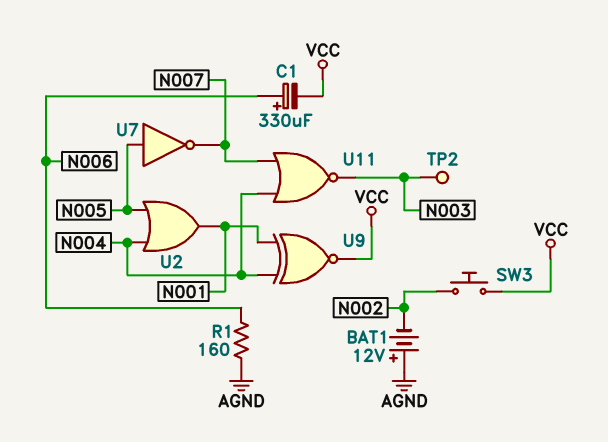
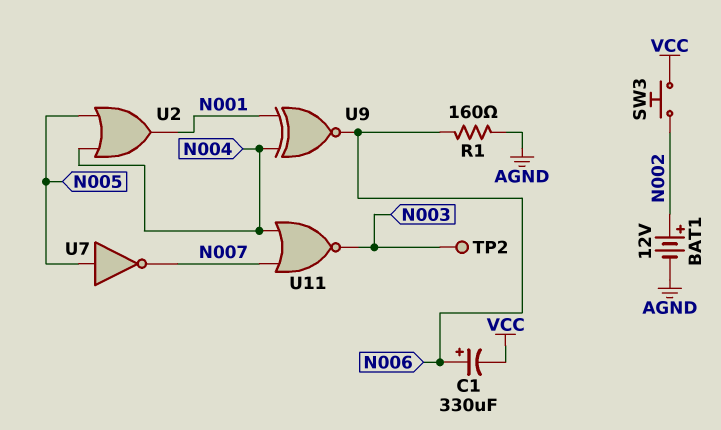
BAT1: 12V (plus AGND, minus N002) -> 12V (plus N002, minus AGND)
U9: XNOR (in N001, in N004, out VCC) -> XNOR (in N001, in N004, out N006)

